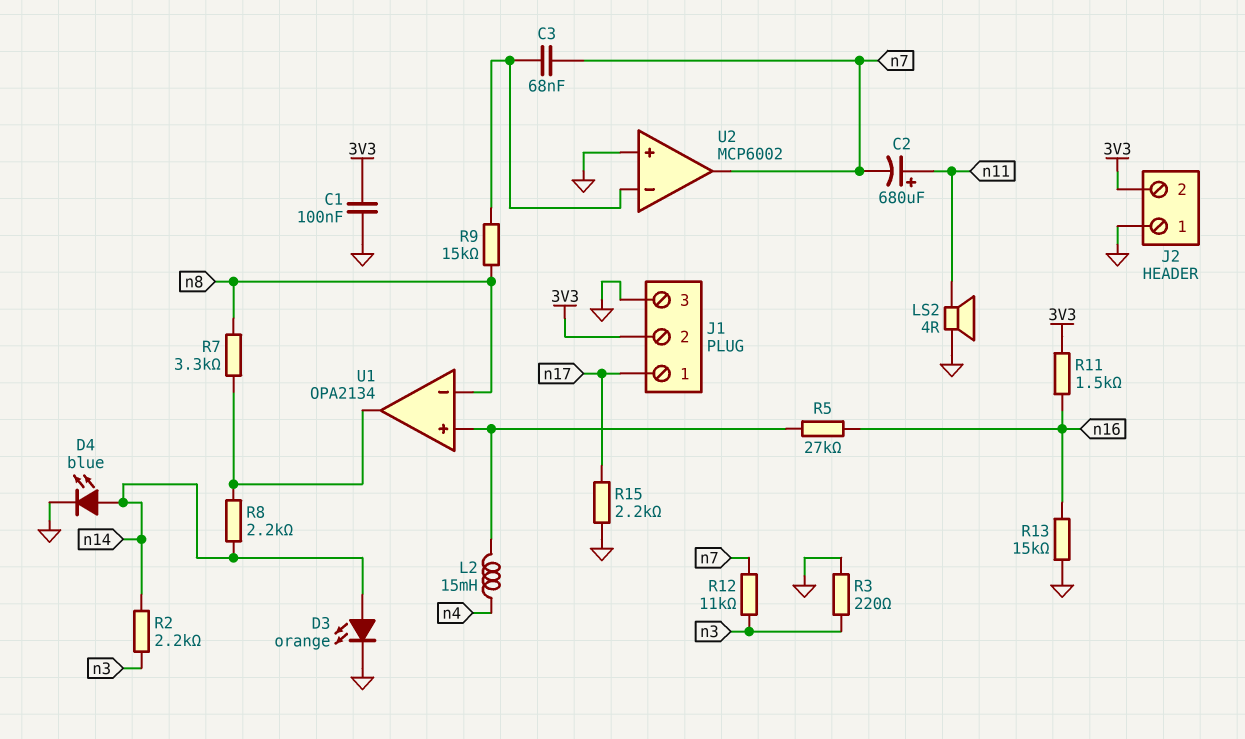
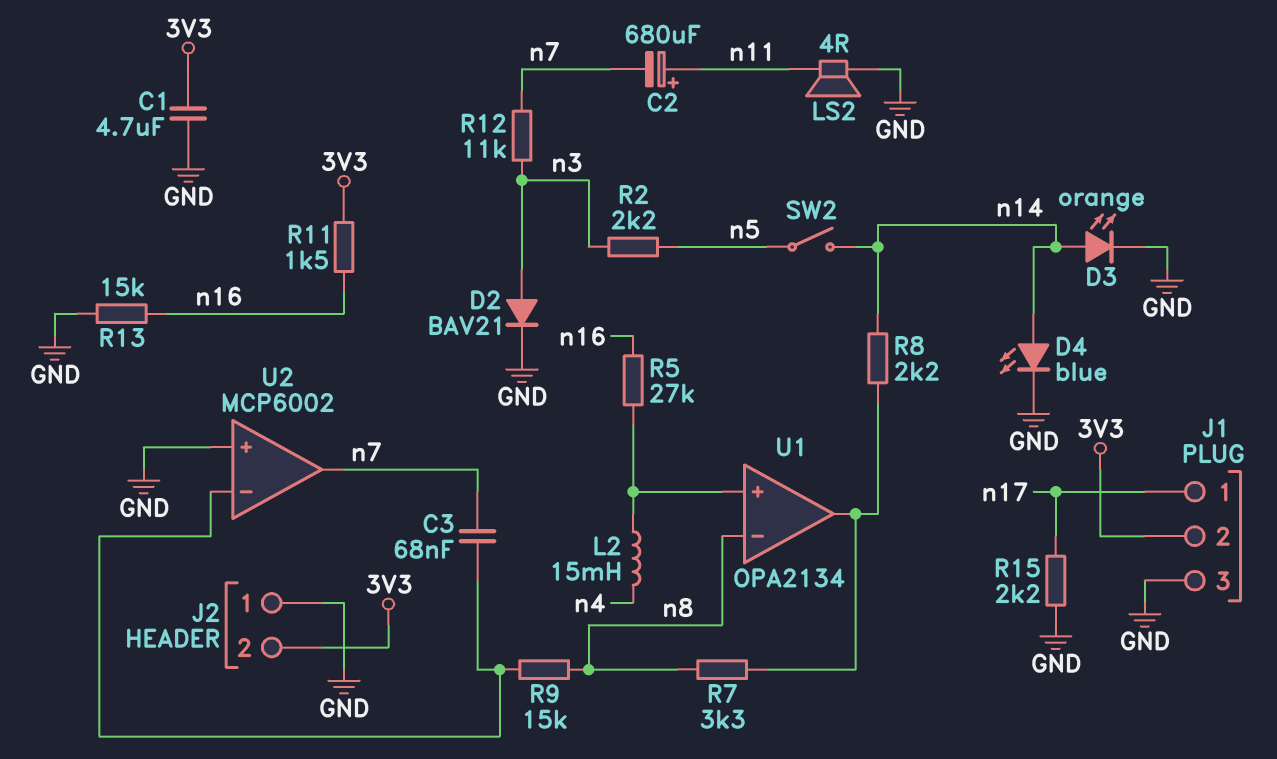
C1: 100nF (3V3, GND) -> 4.7uF (3V3, GND)
D2: none -> diode BAV21 (A n3, K GND)
R2: 2.2k (n3, n14) -> 2.2k (n3, n5)
R3: 220 (GND, n3) -> none
SW2: none -> switch (n5, n14)

